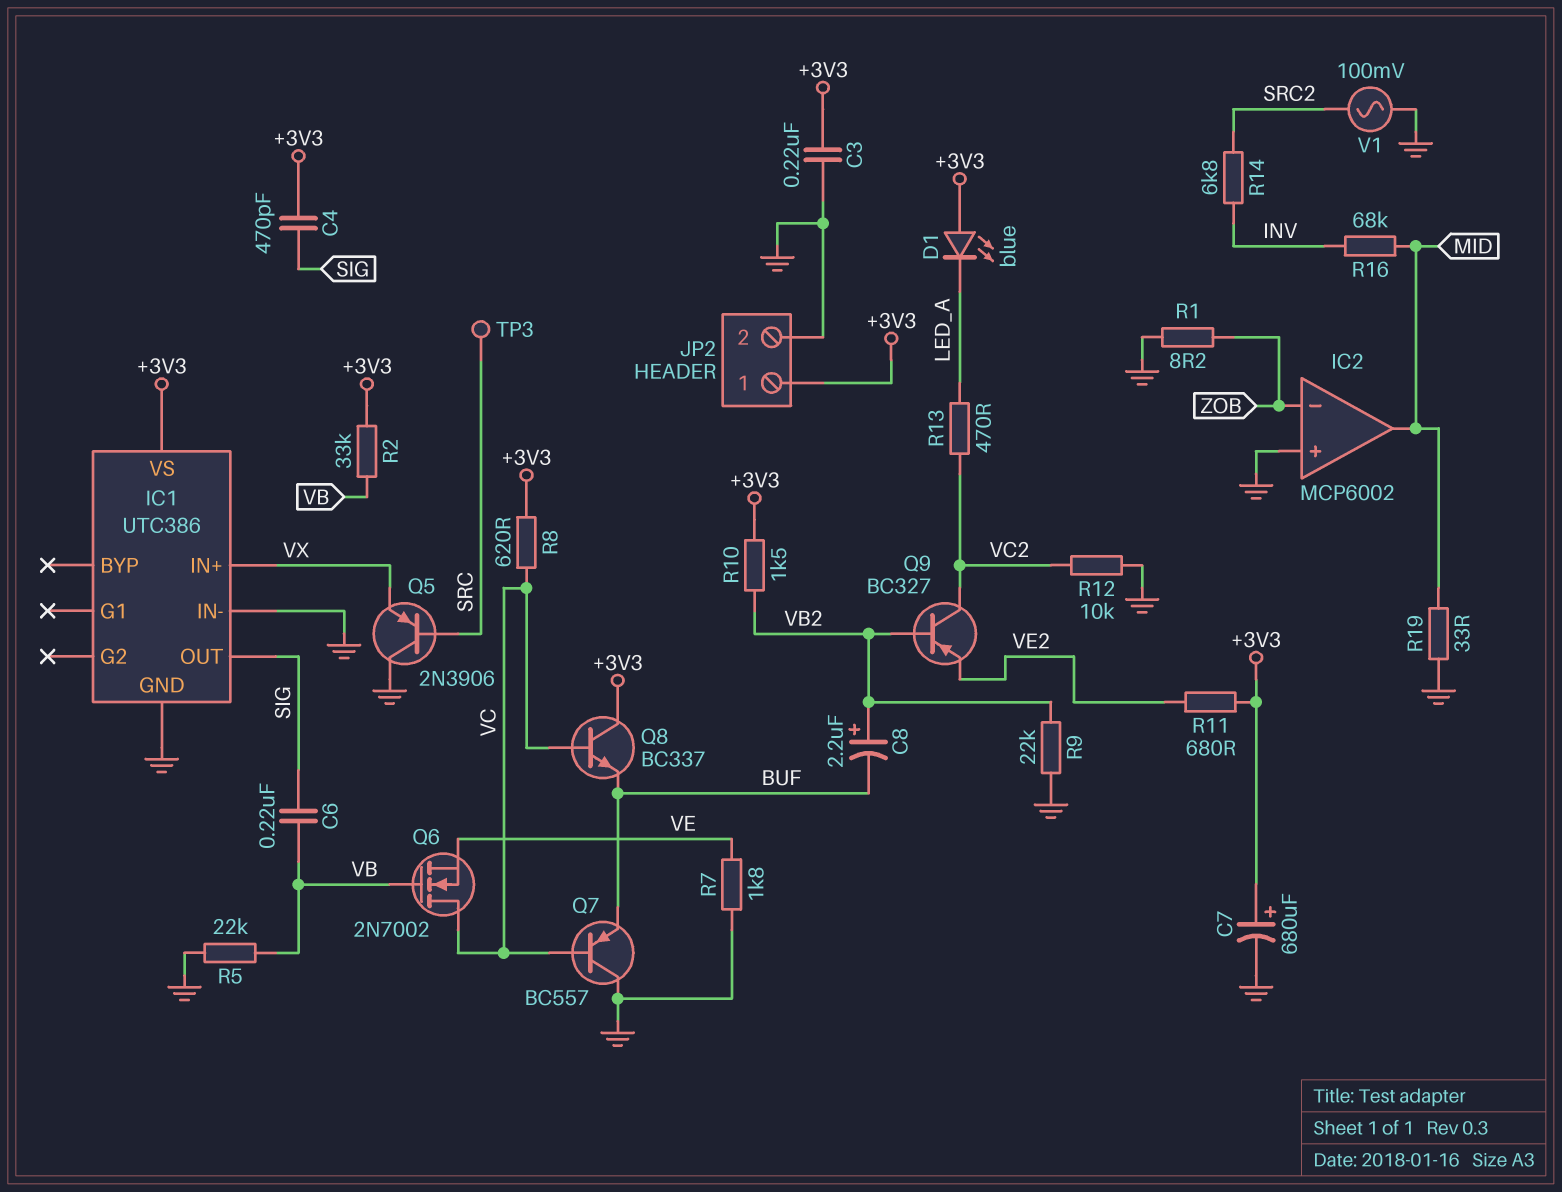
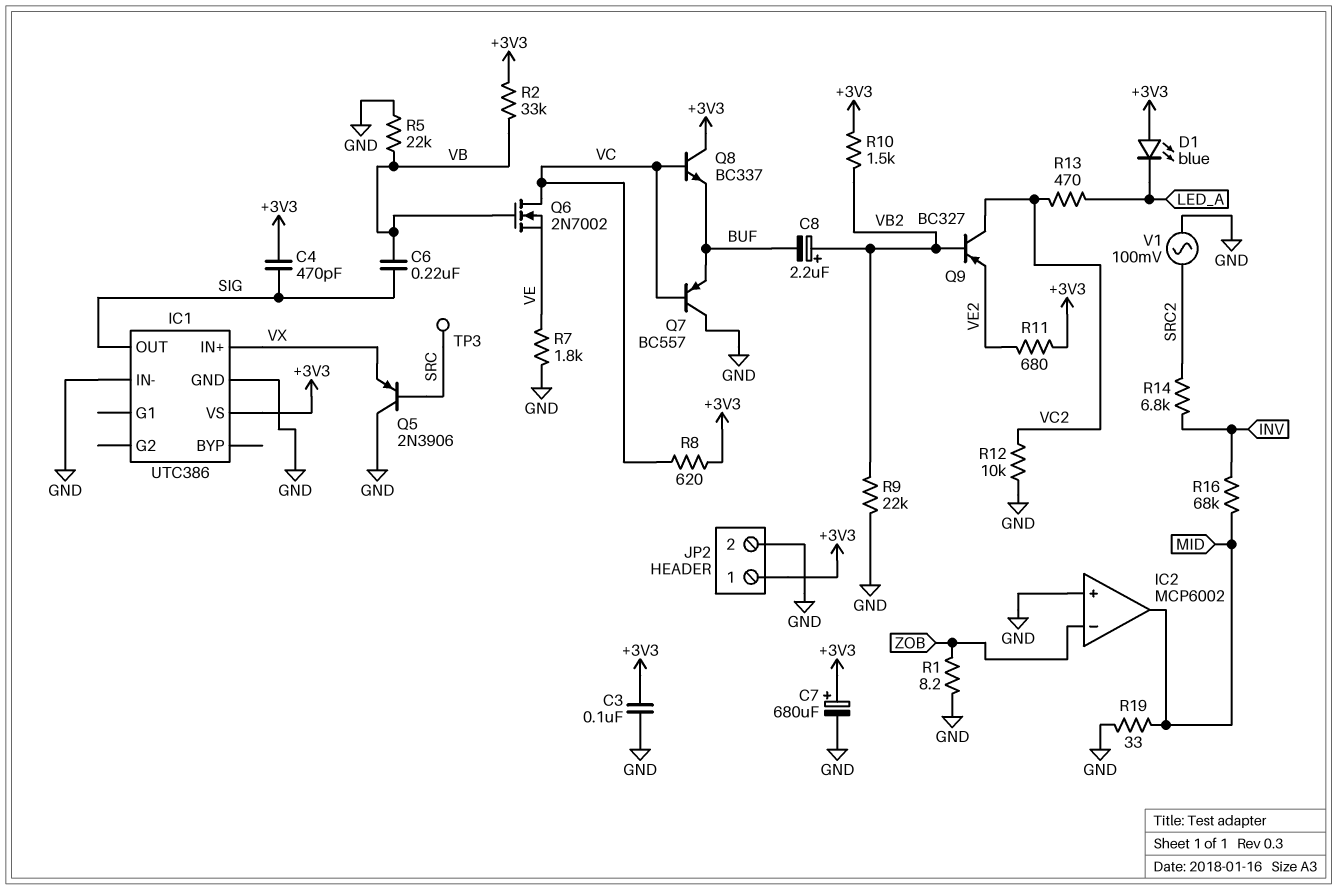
C3: 220nF (+3V3, GND) -> 100nF (+3V3, GND)

